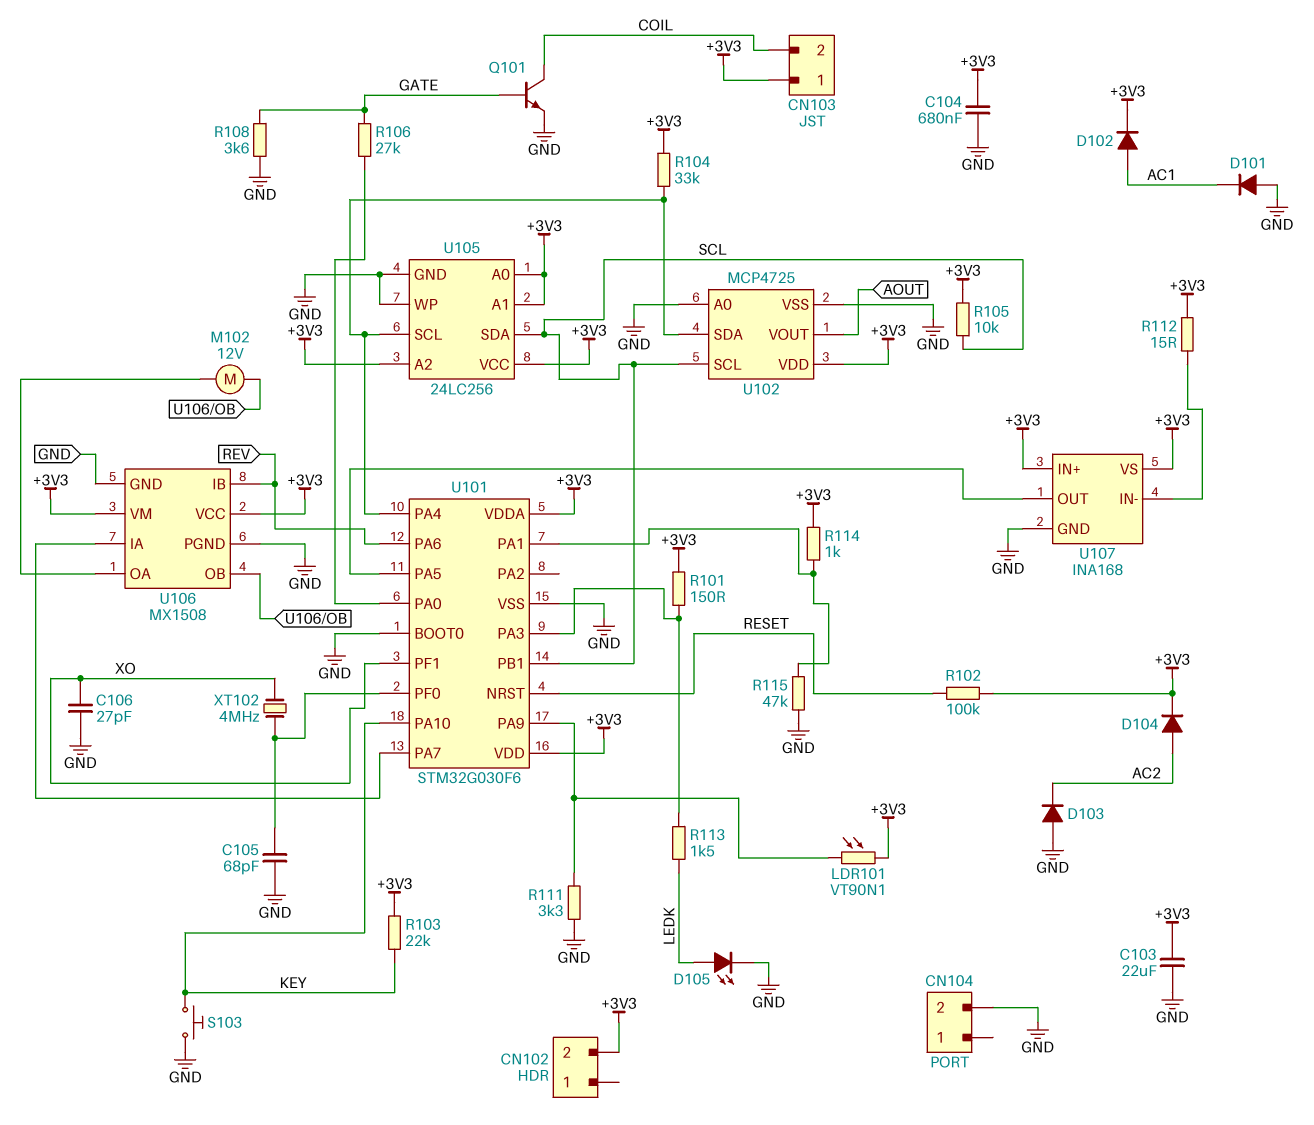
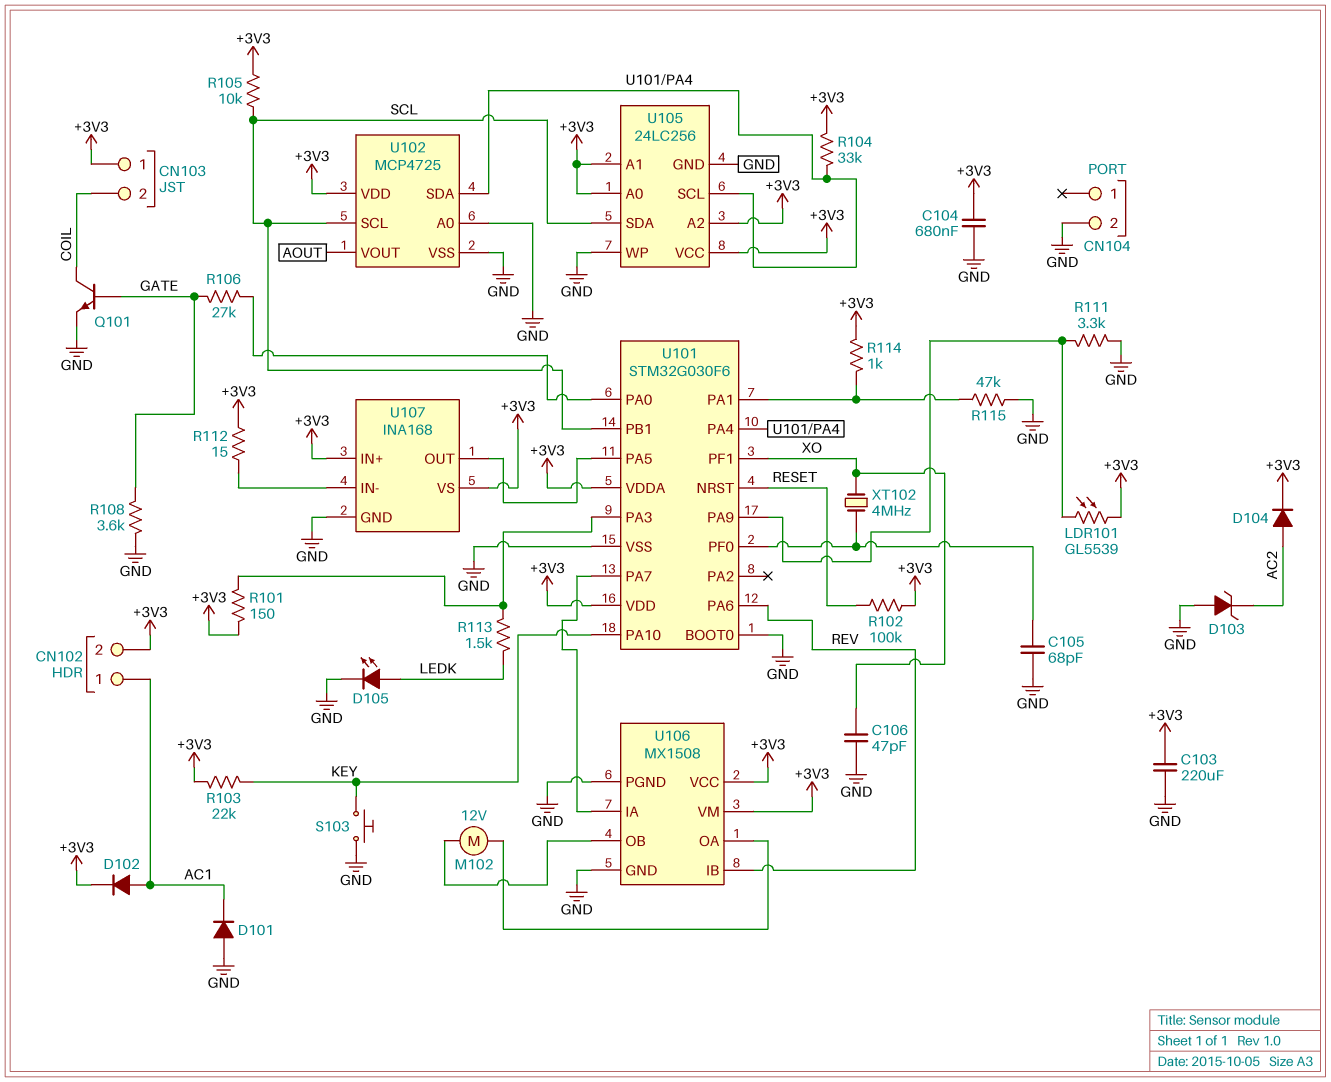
C103: 22uF (+3V3, GND) -> 220uF (+3V3, GND)
C106: 27pF (GND, XO) -> 47pF (GND, XO)
CN102 pin 1: none -> AC1
D103: diode (A GND, K AC2) -> zener (A GND, K AC2)
LDR101: VT90N1 (+3V3, U101/PA9) -> GL5539 (+3V3, U101/PA9)

